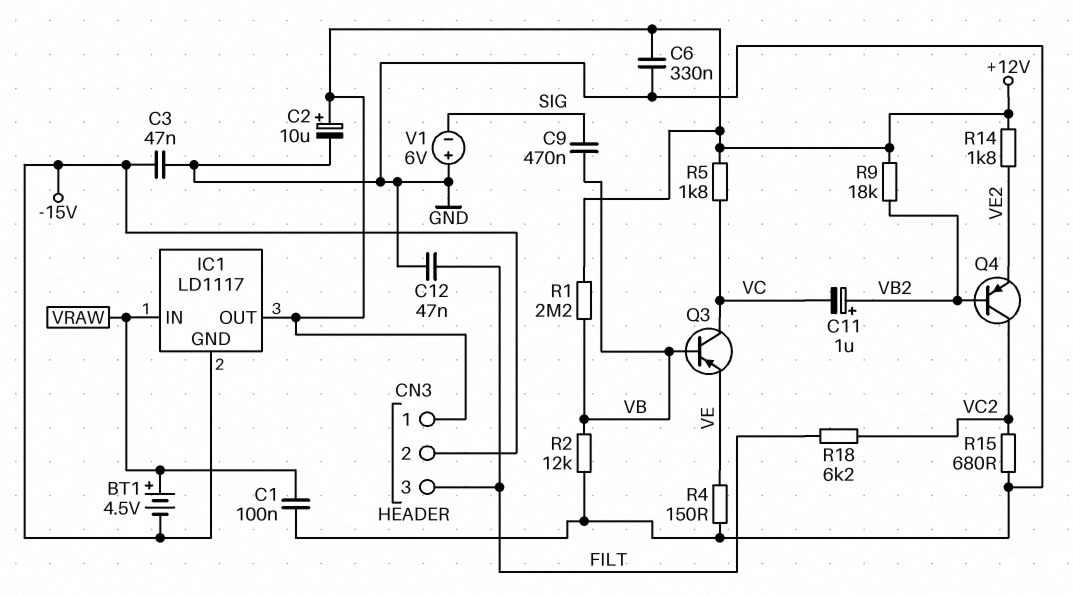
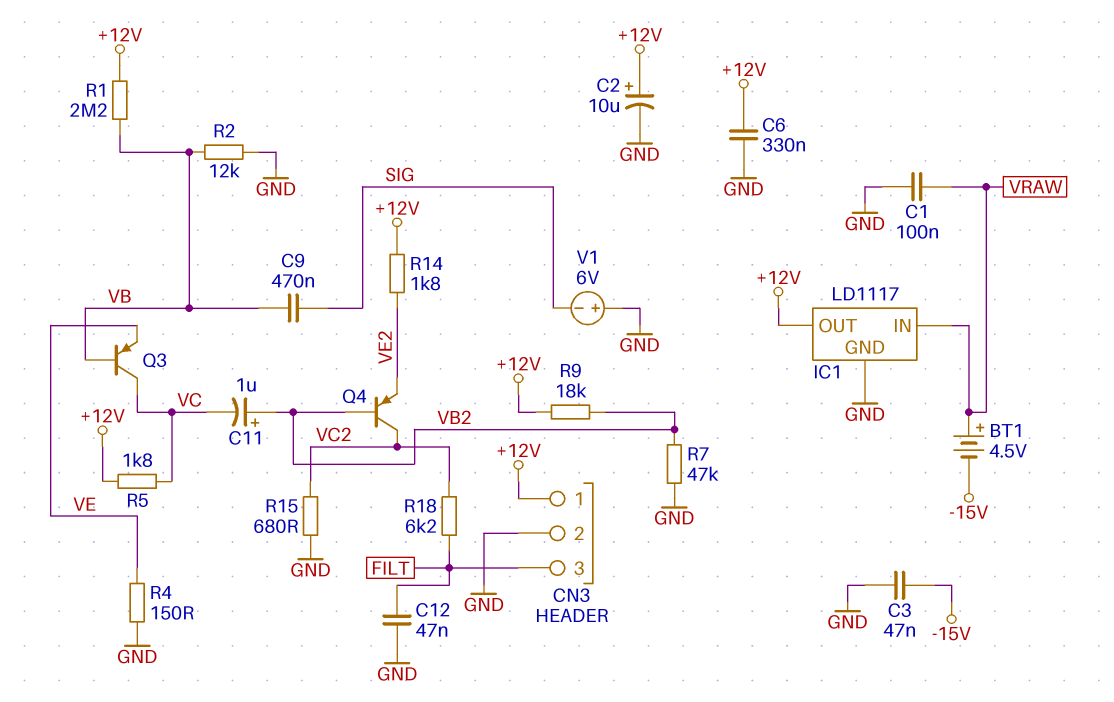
CN3 pin 2: -15V -> GND
IC1 pin GND: -15V -> GND
R7: none -> 47k (GND, VB2)

